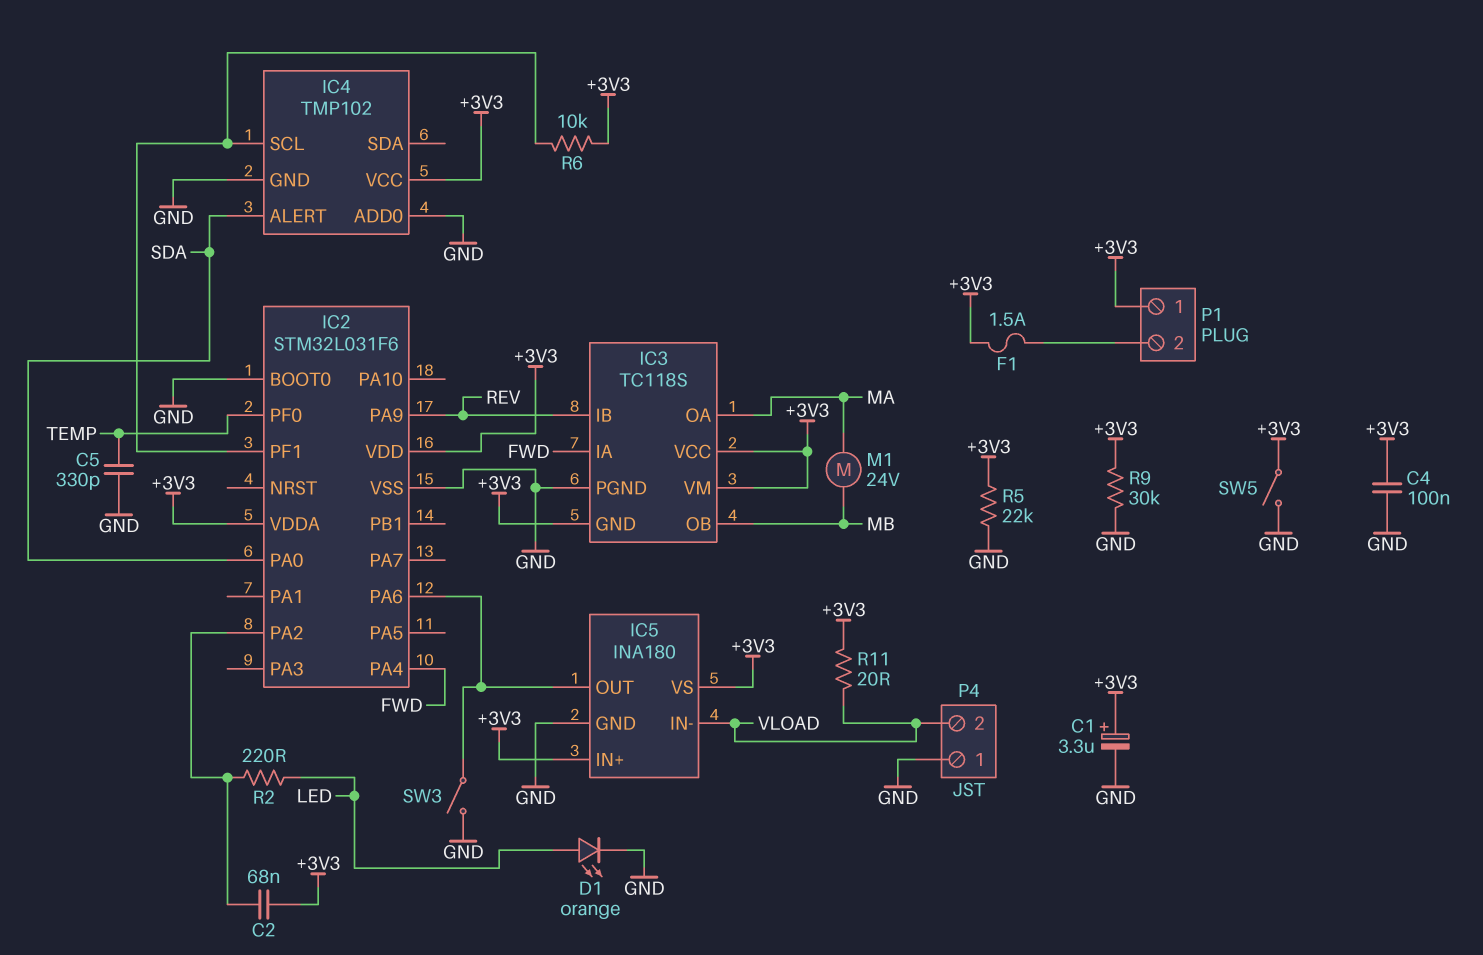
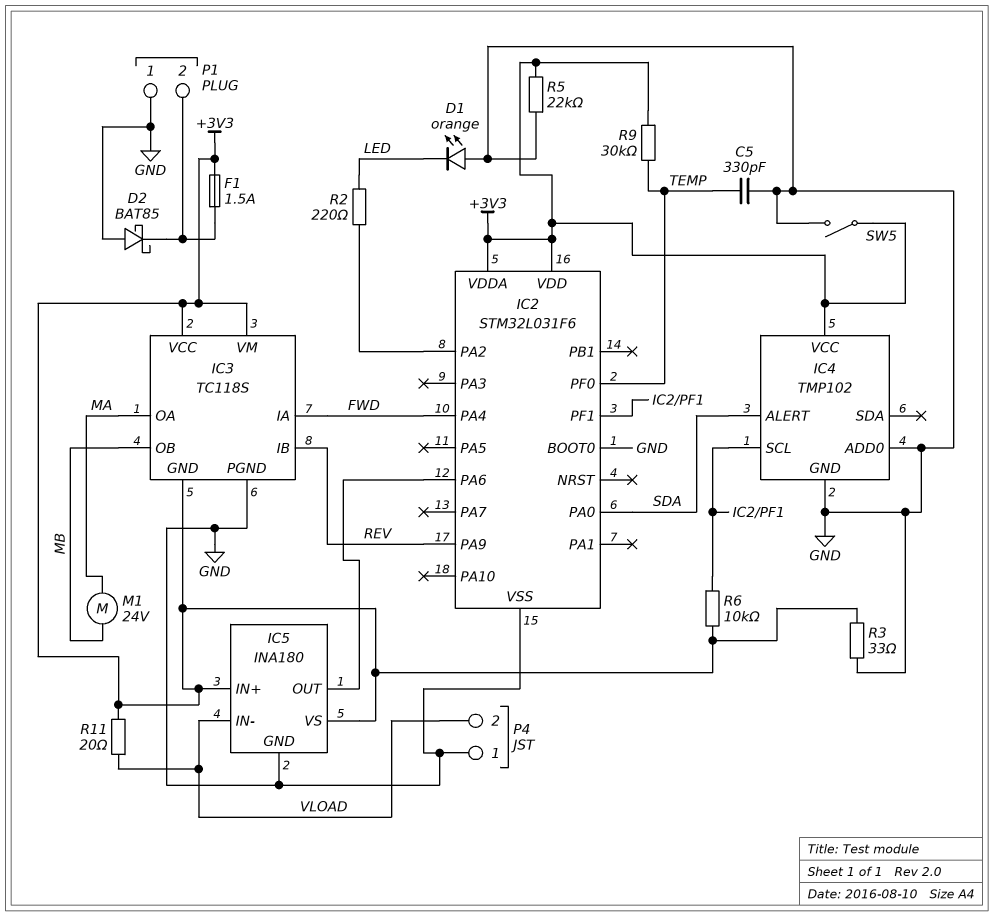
C1: 3.3uF (plus +3V3, minus GND) -> none
C2: 68nF (+3V3, IC2/PA2) -> none
C4: 100nF (+3V3, GND) -> none
D1: LED orange (A LED, K GND) -> LED orange (A GND, K LED)
D2: none -> schottky BAT85 (A GND, K P1/2)
P1 pin 1: +3V3 -> GND
R3: none -> 33 (+3V3, GND)
R9: 30k (+3V3, GND) -> 30k (+3V3, TEMP)
SW3: switch (GND, IC2/PA6) -> none

